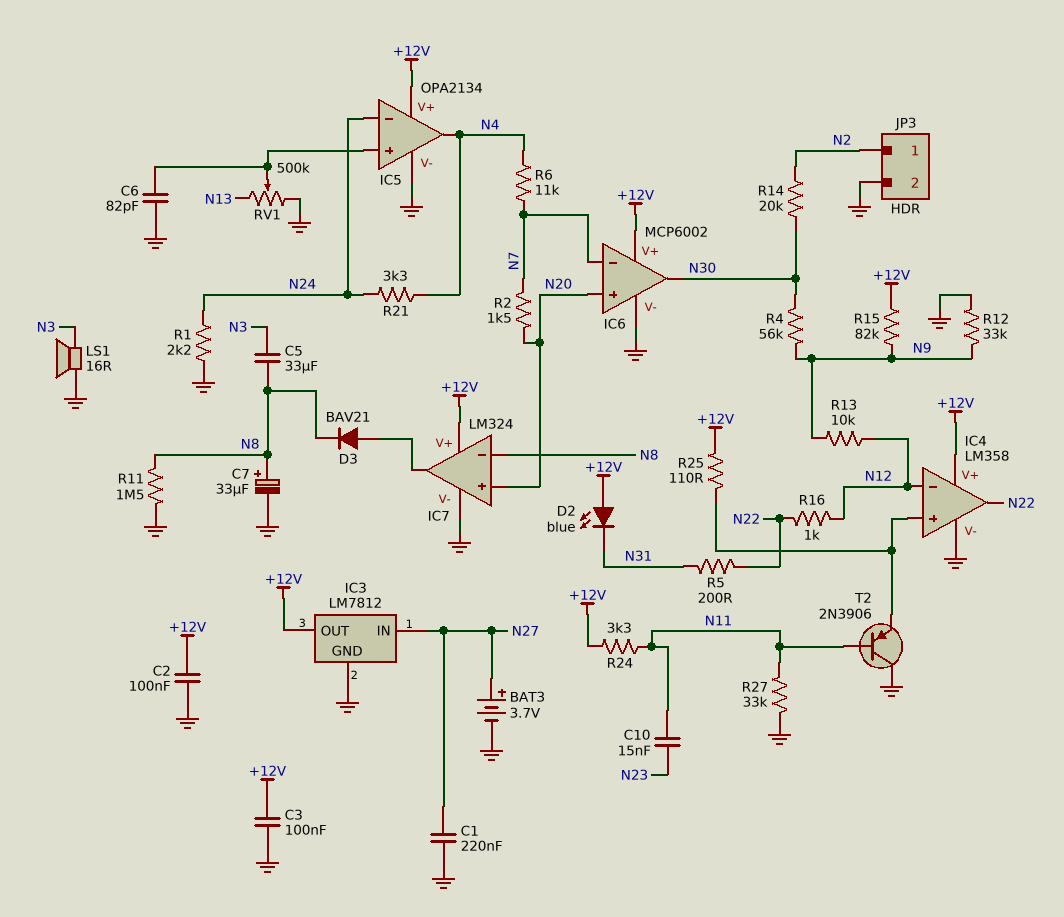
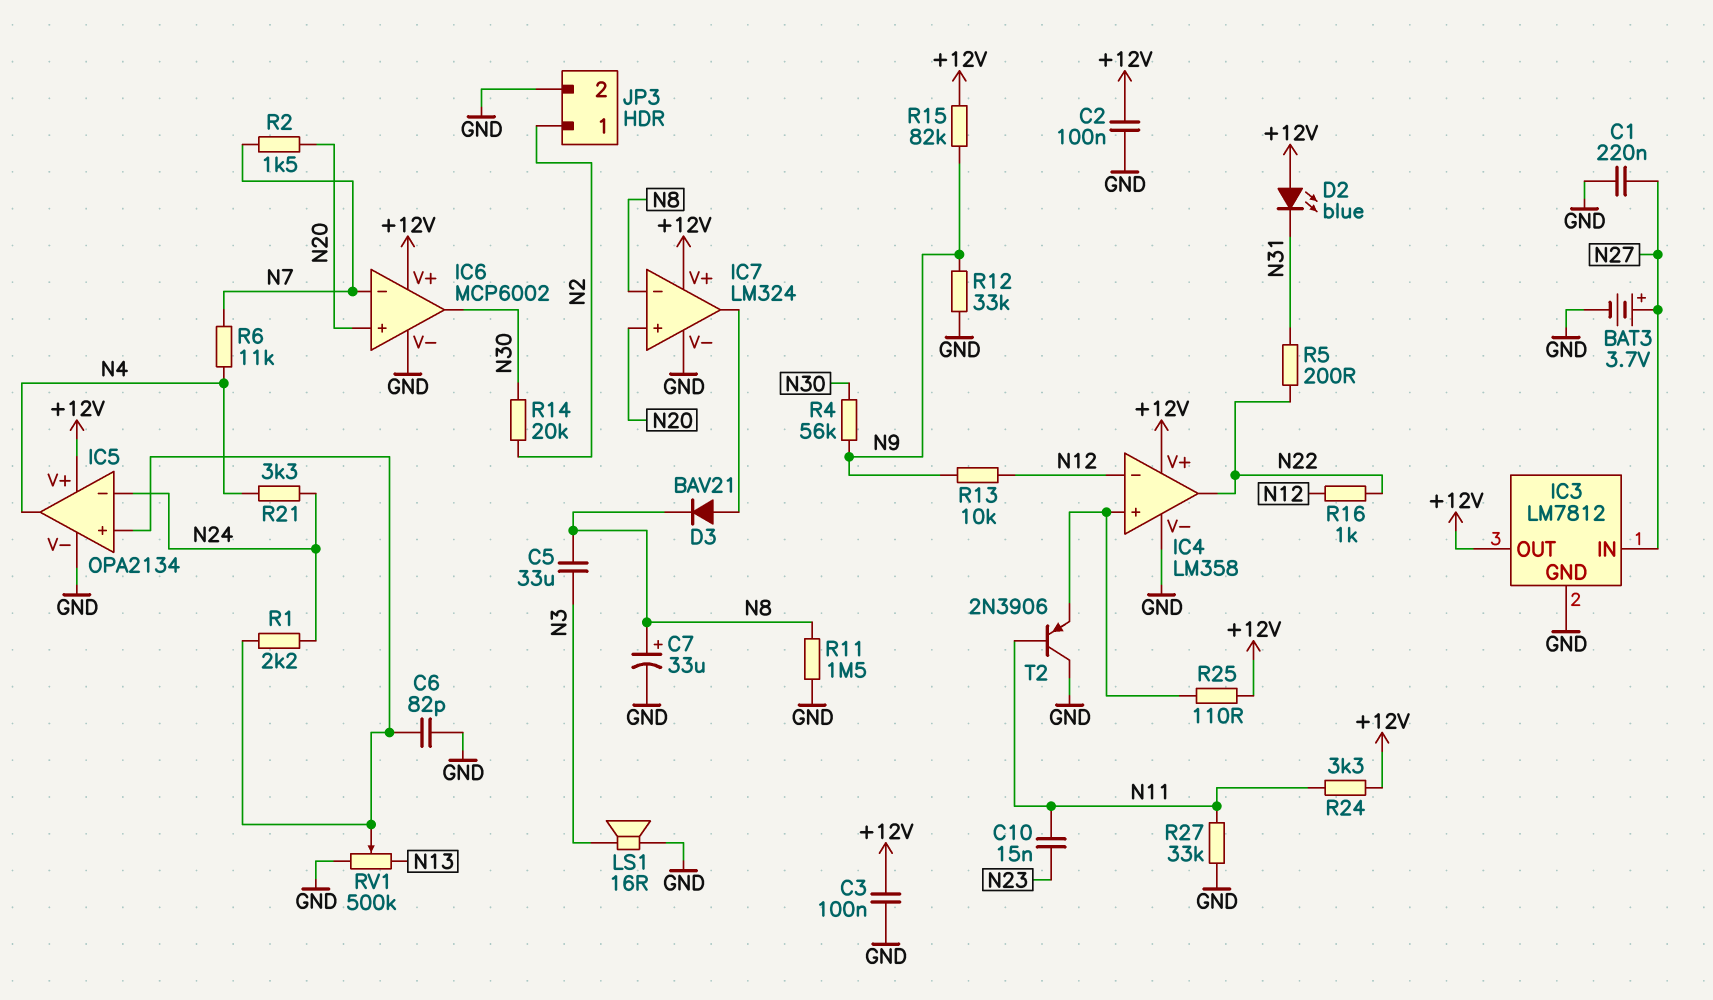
R1: 2.2k (GND, N24) -> 2.2k (IC5/in+, N24)

